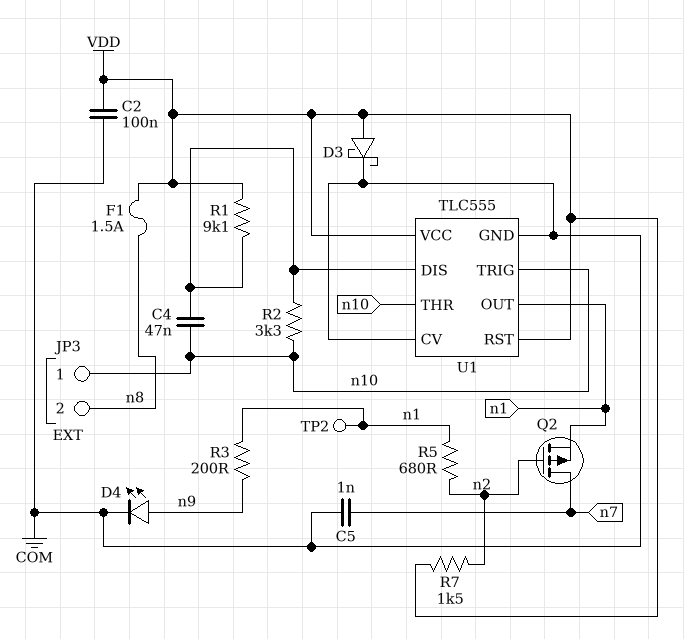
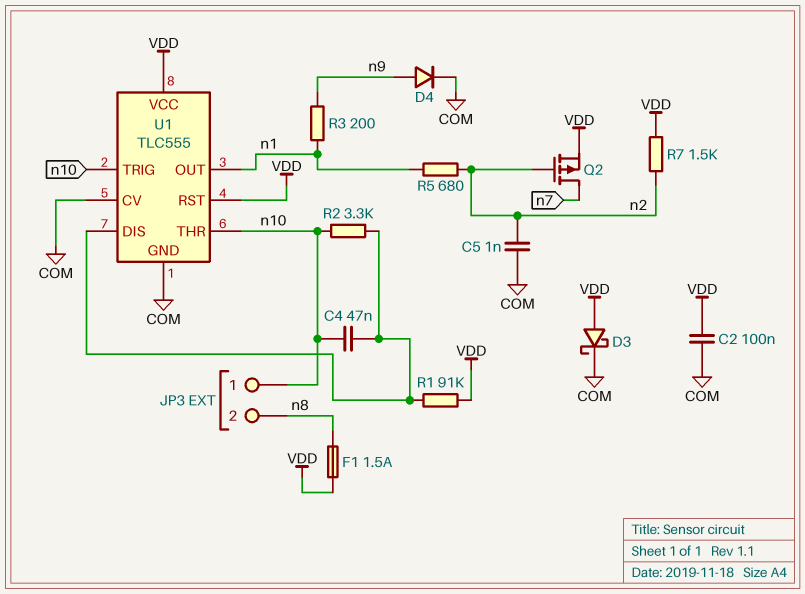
C5: 1nF (COM, n7) -> 1nF (COM, n2)
D4: LED (A n9, K COM) -> diode (A n9, K COM)
Q2: PMOS (G n2, D n7, S n1) -> PMOS (G n2, D n7, S VDD)
R1: 9.1k (U1/DIS, VDD) -> 91k (U1/DIS, VDD)
TP2: test point (n1) -> none

